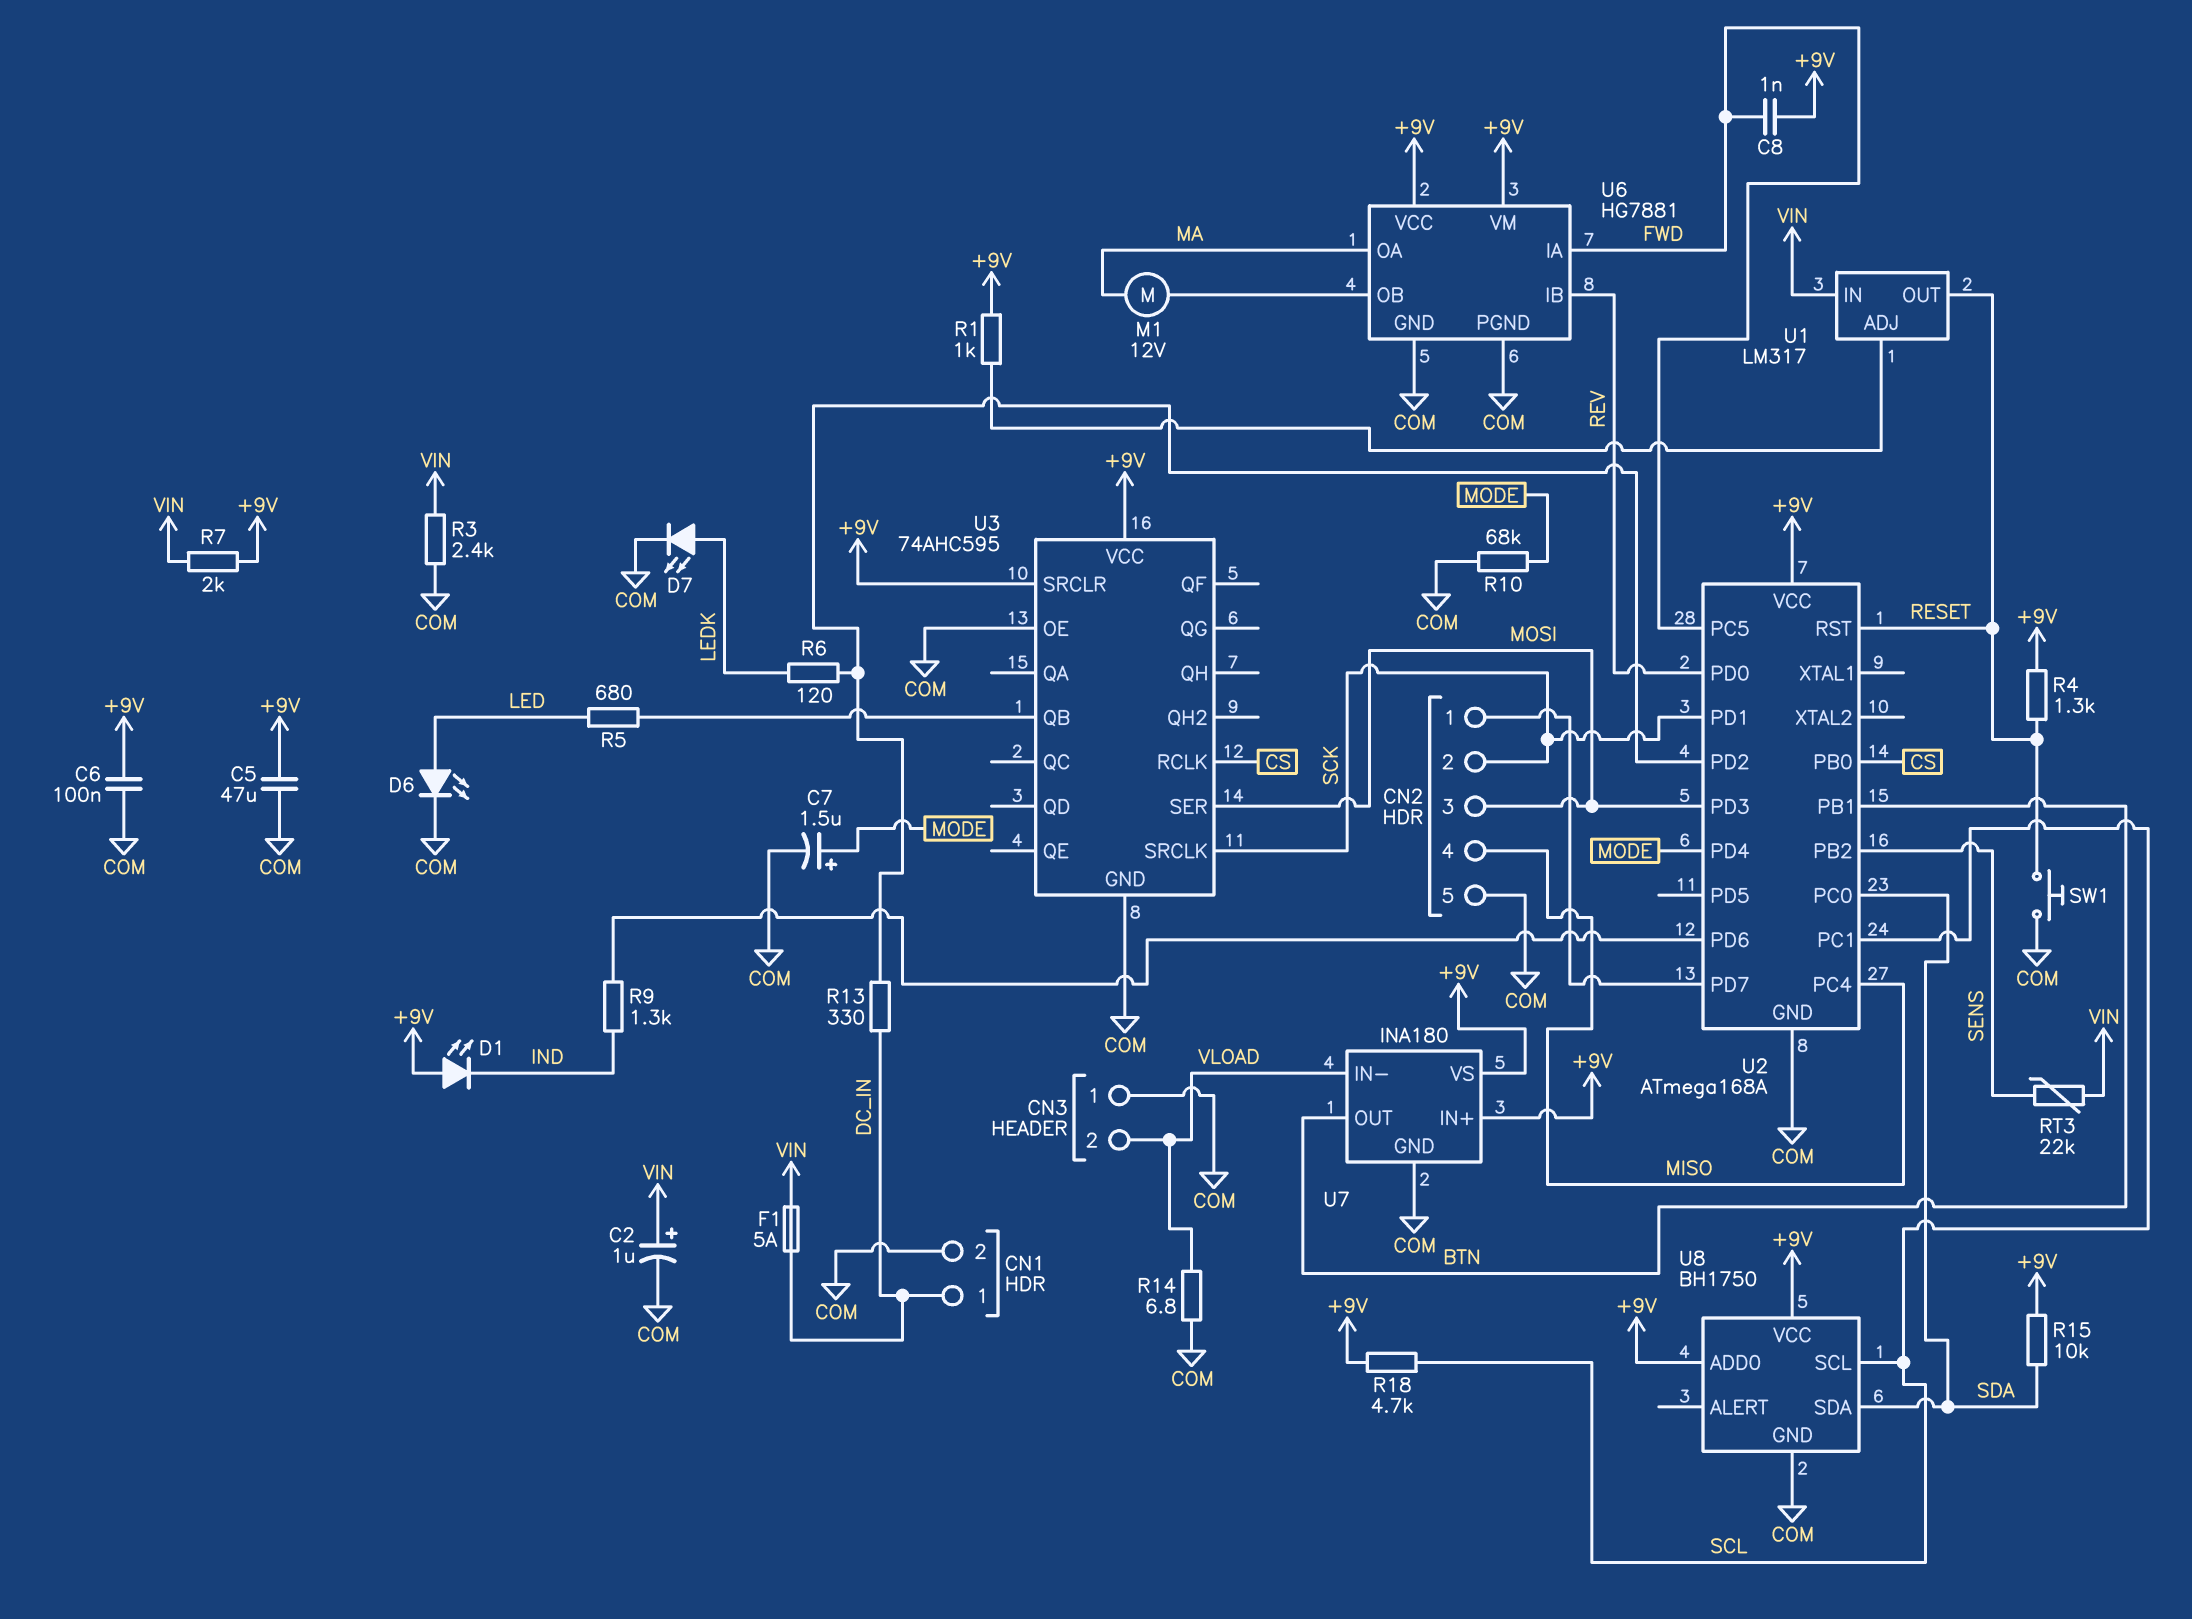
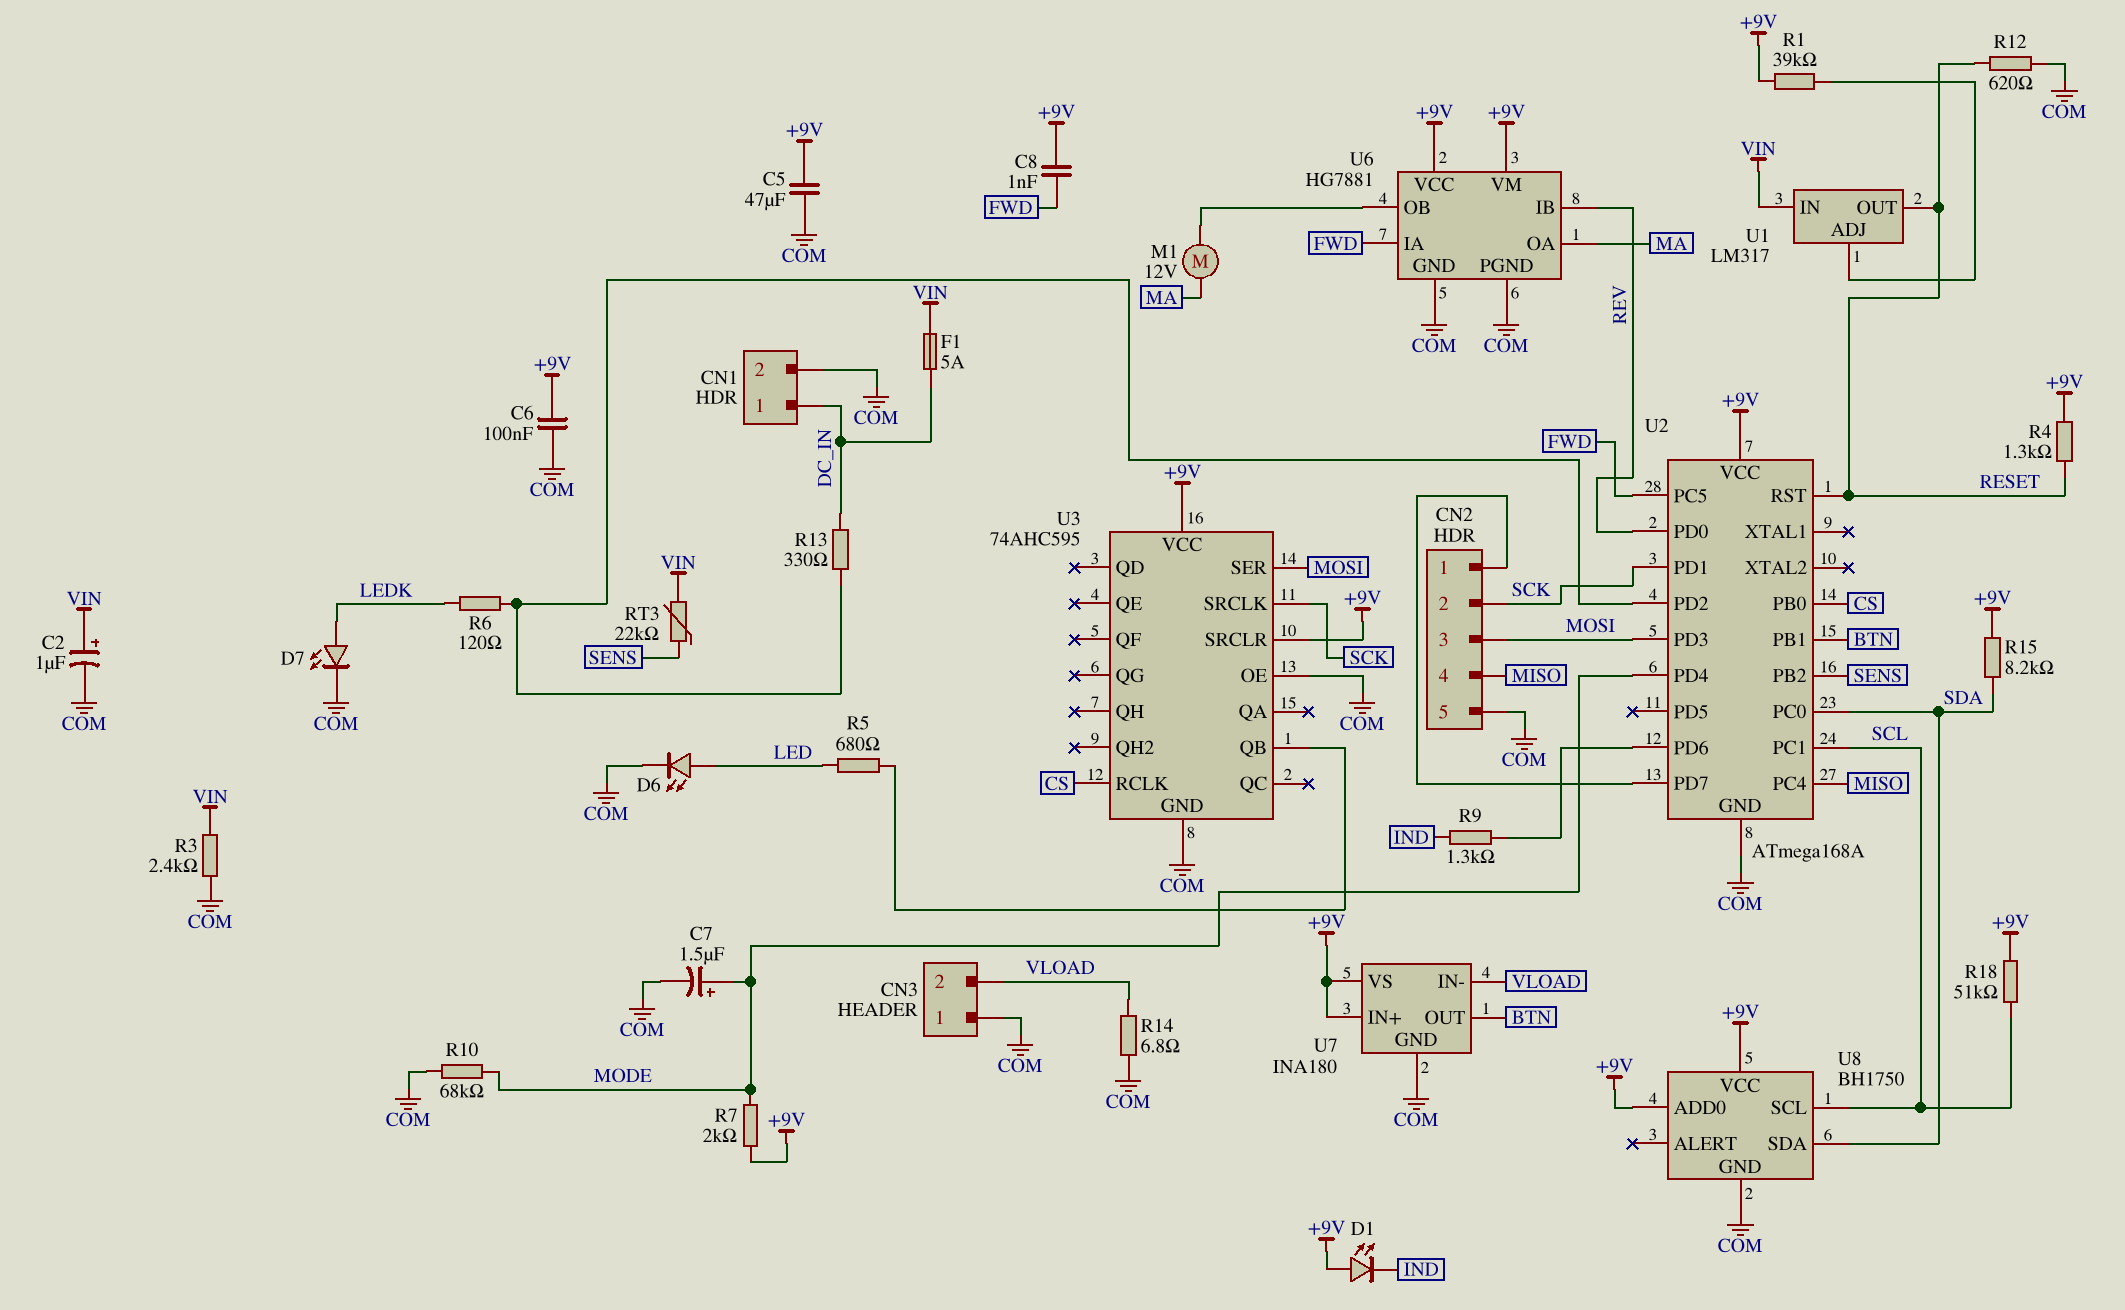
R1: 1k (+9V, U1/ADJ) -> 39k (+9V, U1/ADJ)
R7: 2k (+9V, VIN) -> 2k (+9V, MODE)
R12: none -> 620 (COM, RESET)
R15: 10k (+9V, SDA) -> 8.2k (+9V, SDA)
R18: 4.7k (+9V, SCL) -> 51k (+9V, SCL)
SW1: button (COM, RESET) -> none

